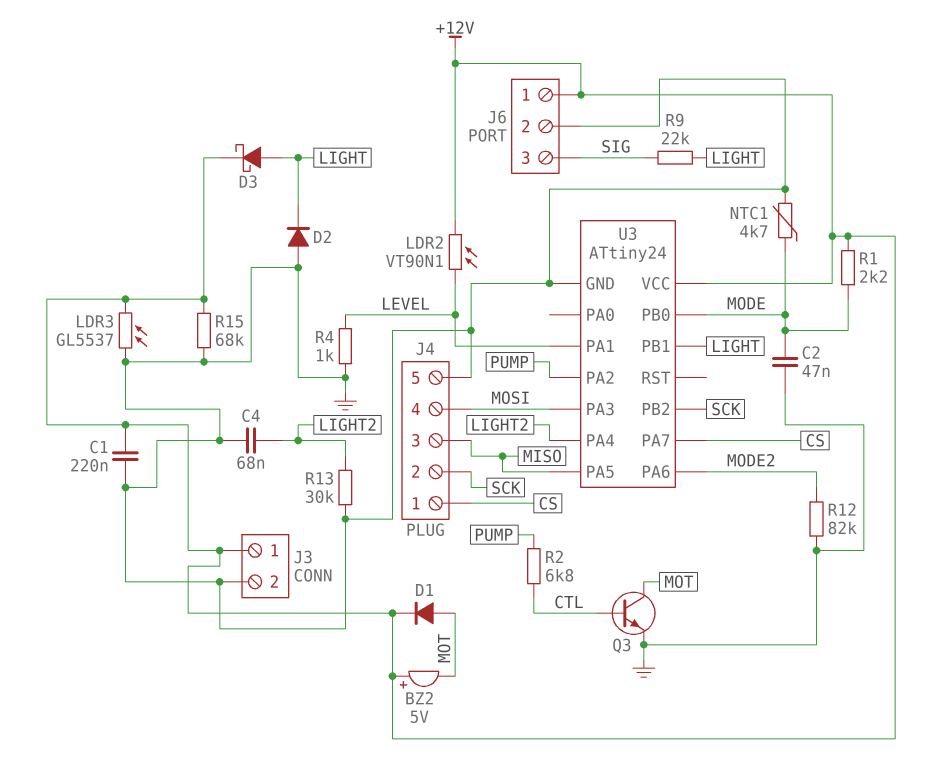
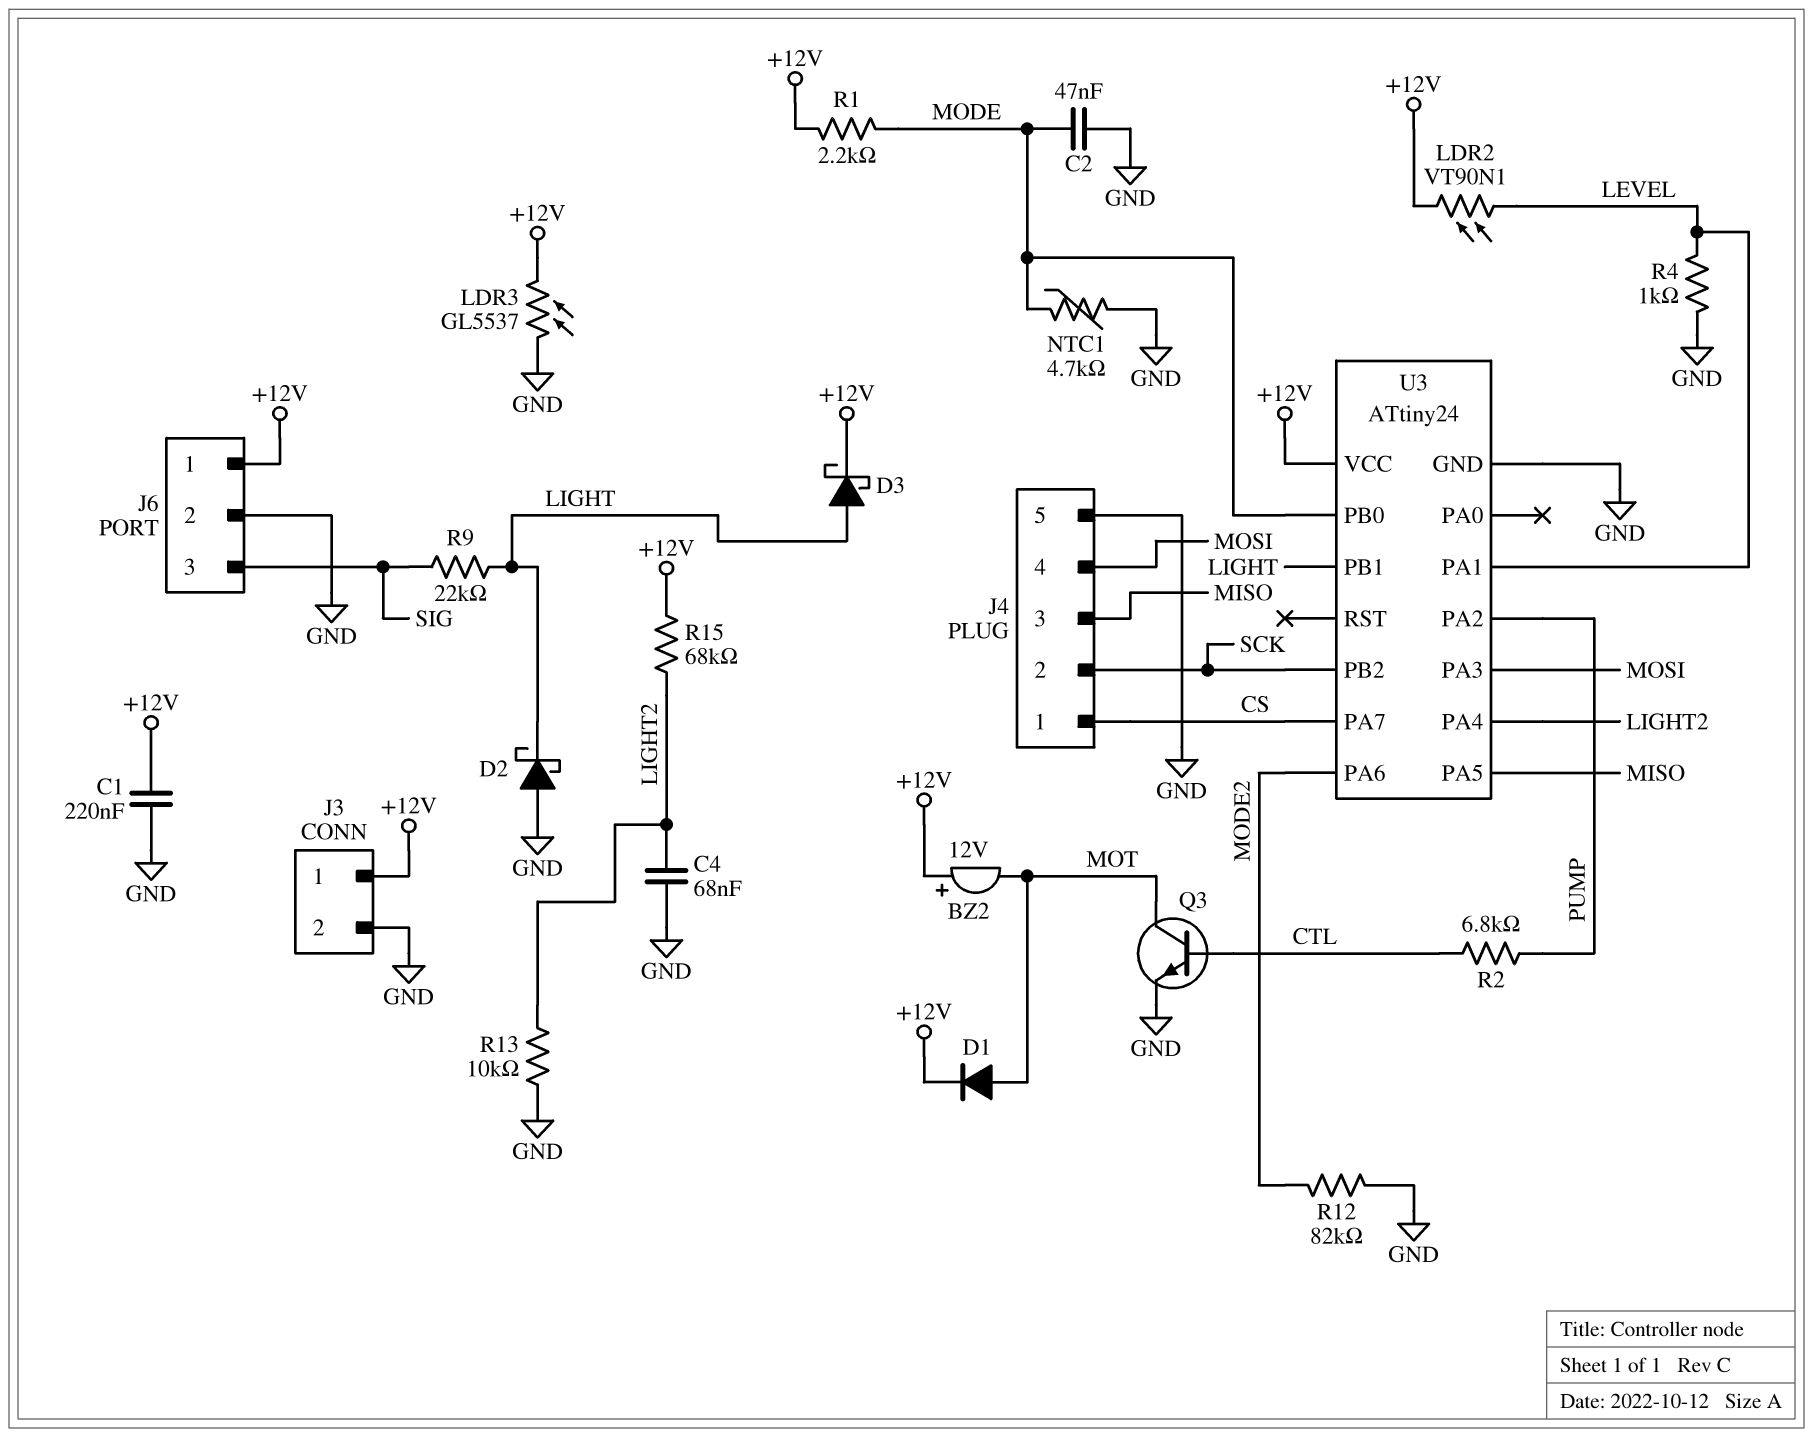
BZ2: buzzer 5V (plus +12V, minus MOT) -> buzzer 12V (plus +12V, minus MOT)
D2: diode (A GND, K LIGHT) -> schottky (A GND, K LIGHT)
R13: 30k (GND, LIGHT2) -> 10k (GND, LIGHT2)
R15: 68k (+12V, GND) -> 68k (+12V, LIGHT2)

